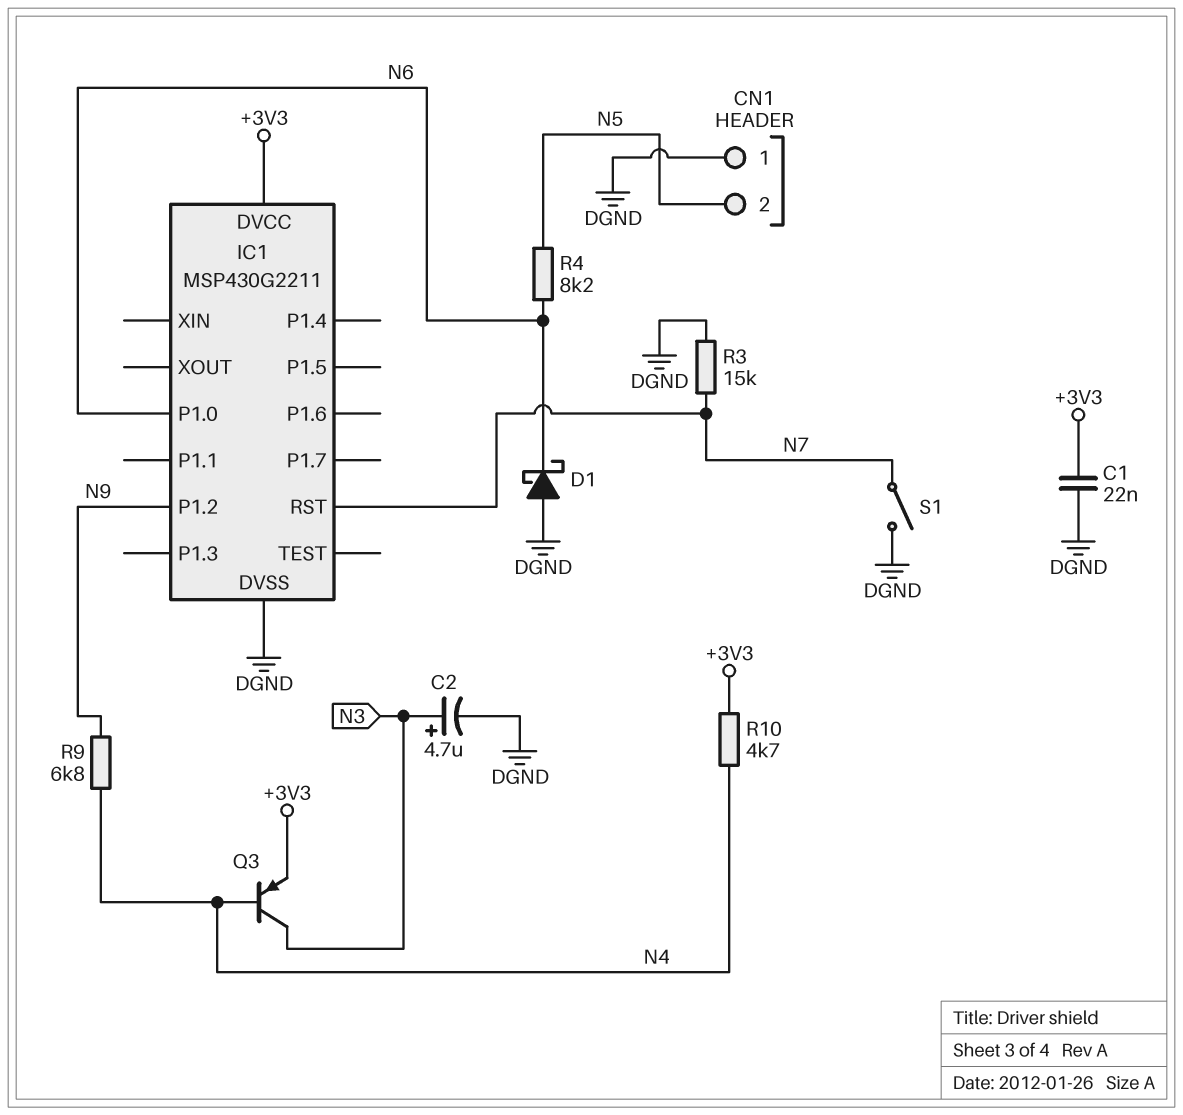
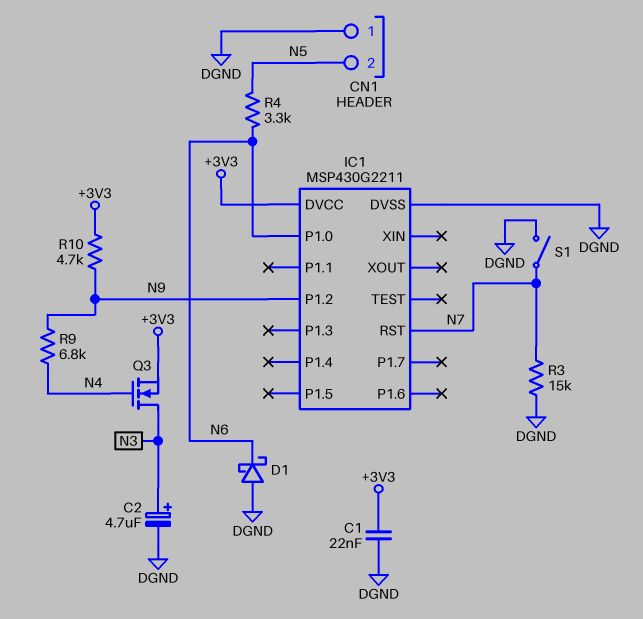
Q3: PNP (B N4, C N3, E +3V3) -> NMOS (G N4, D N3, S +3V3)
R4: 8.2k (N5, N6) -> 3.3k (N5, N6)
R10: 4.7k (+3V3, N4) -> 4.7k (+3V3, N9)

